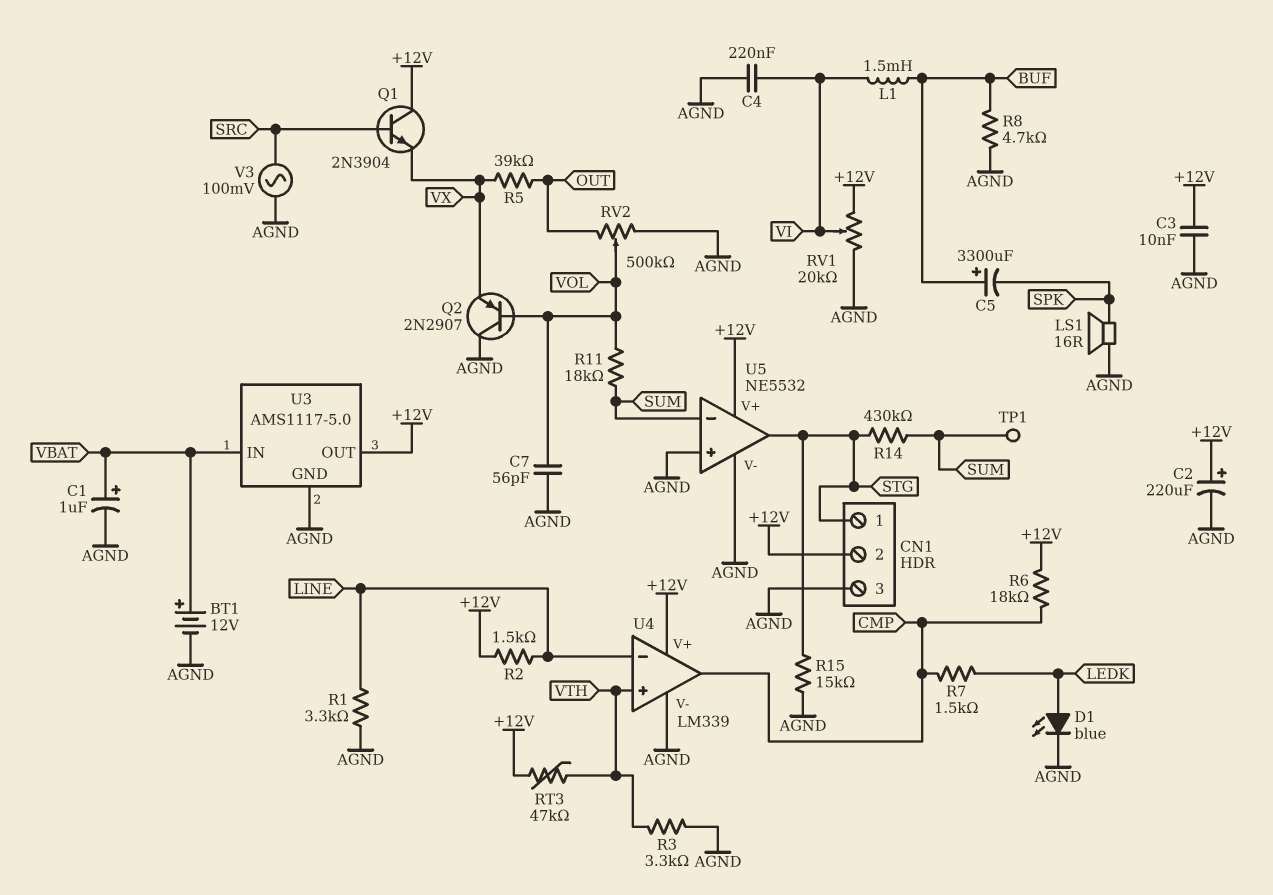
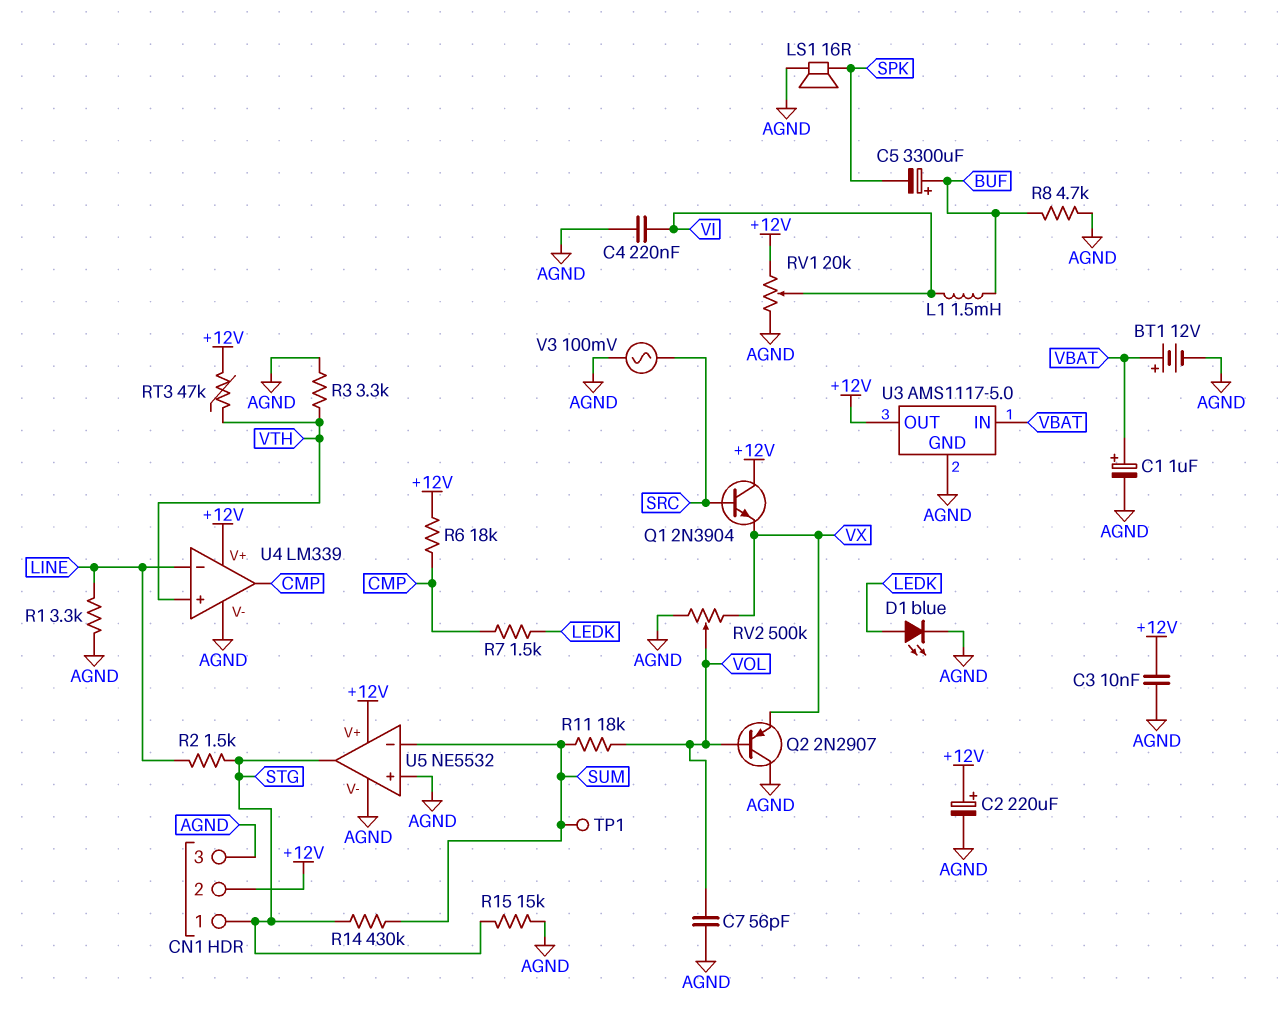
R2: 1.5k (+12V, LINE) -> 1.5k (LINE, STG)
R5: 39k (OUT, VX) -> none
RV2: 500k (AGND, OUT, wiper VOL) -> 500k (AGND, VX, wiper VOL)

